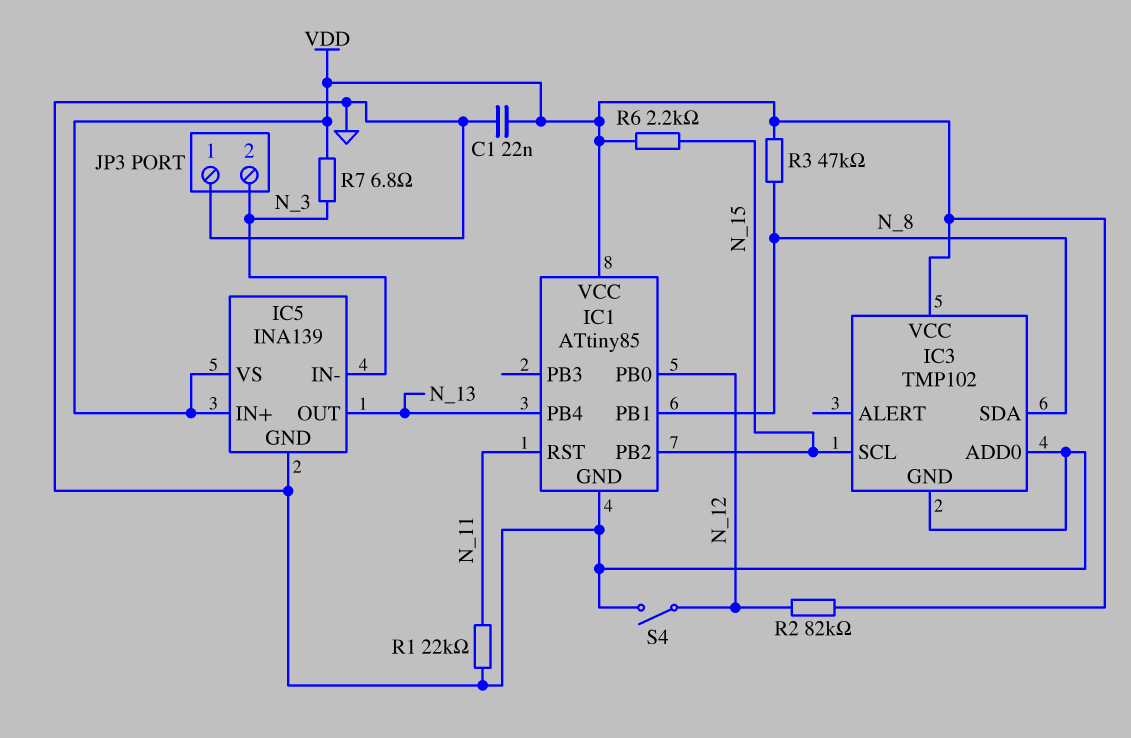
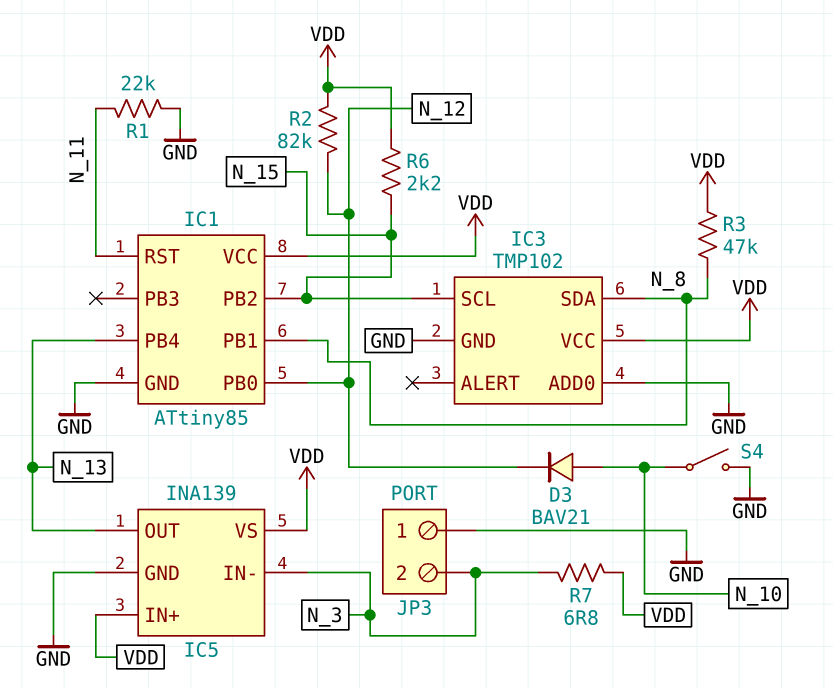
C1: 22nF (GND, VDD) -> none
D3: none -> diode BAV21 (A N_10, K N_12)
S4: switch (GND, N_12) -> switch (GND, N_10)

